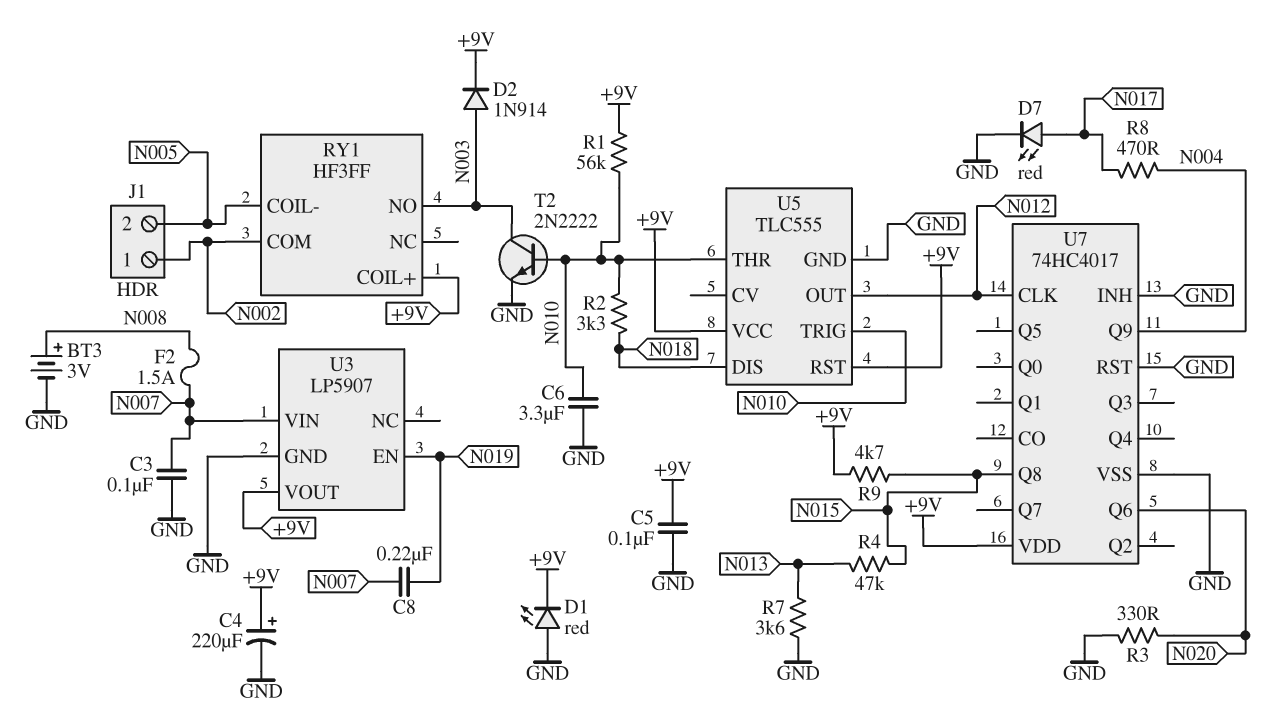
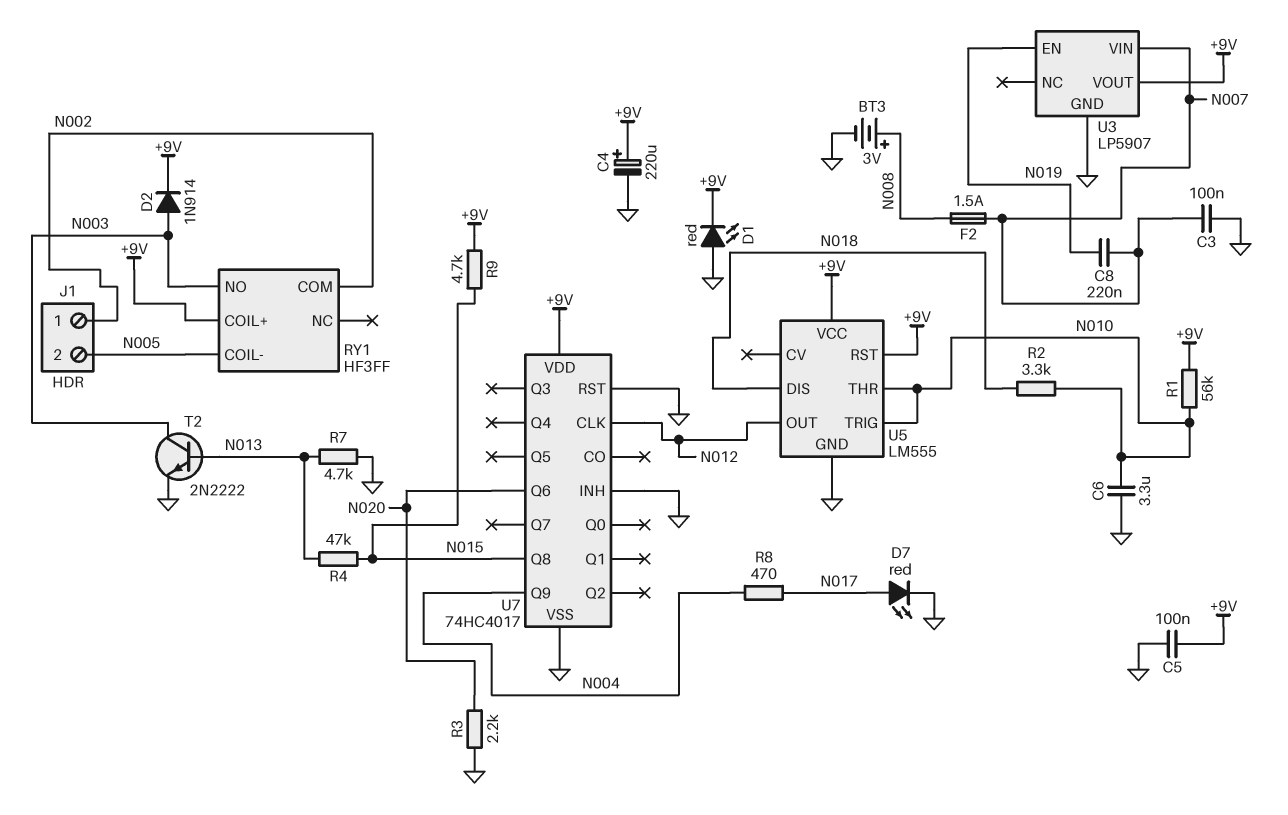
R3: 330 (GND, N020) -> 2.2k (GND, N020)
R7: 3.6k (GND, N013) -> 4.7k (GND, N013)
T2: NPN 2N2222 (B N010, C N003, E GND) -> NPN 2N2222 (B N013, C N003, E GND)
U5: TLC555 -> LM555

